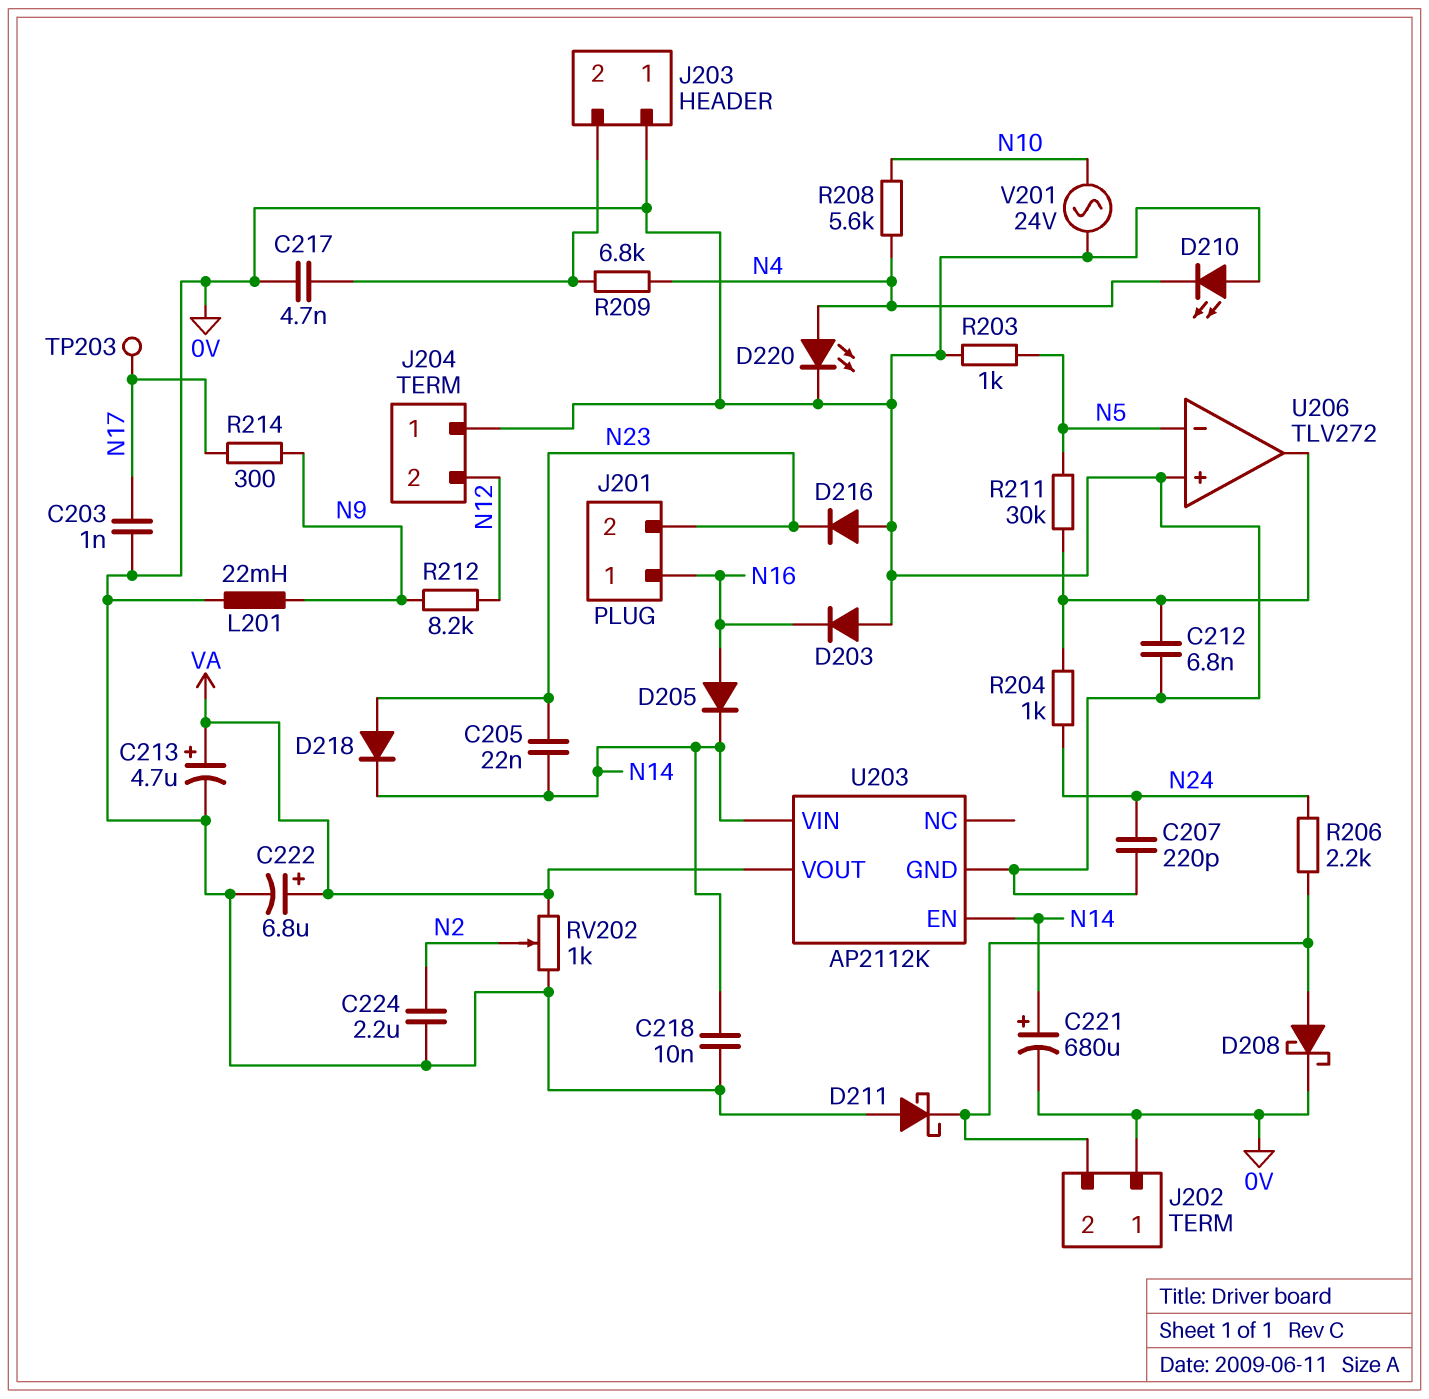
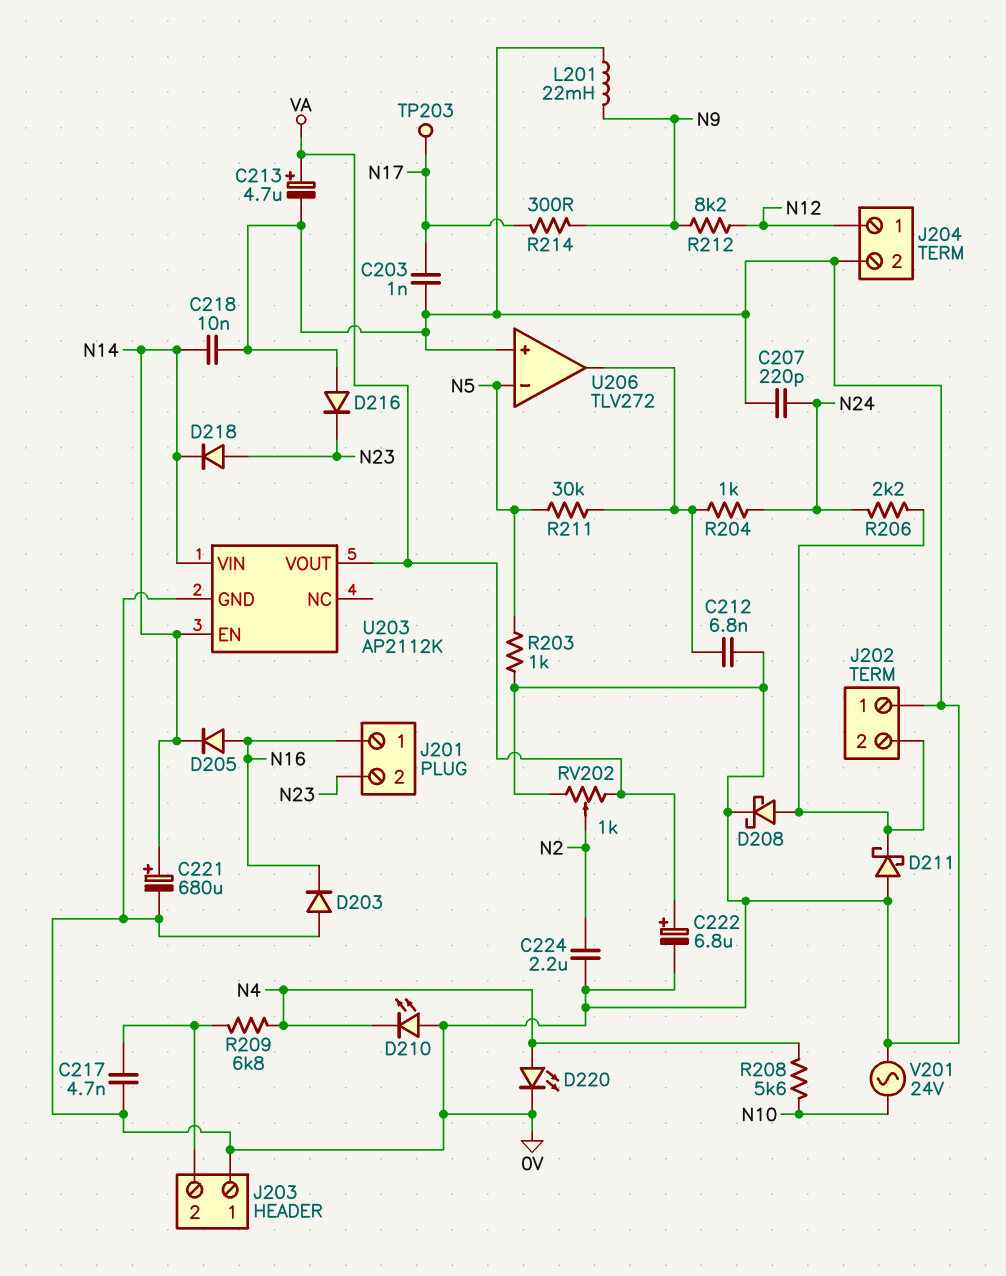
C205: 22nF (N14, N23) -> none
J204 pin 1: 0V -> N12
J204 pin 2: N12 -> 0V

